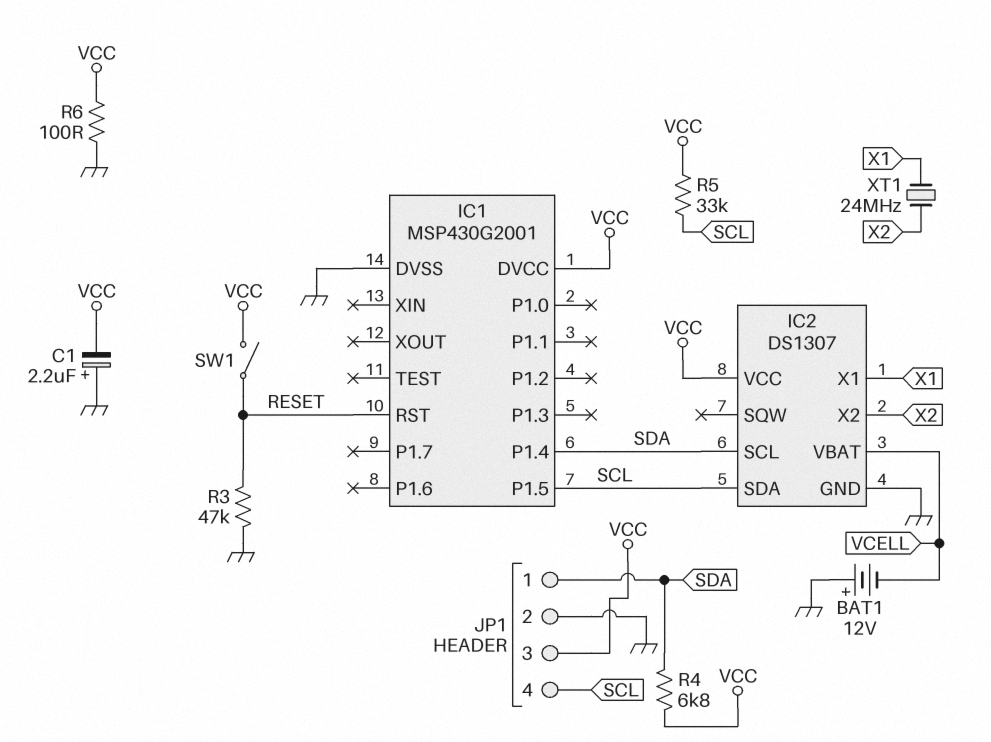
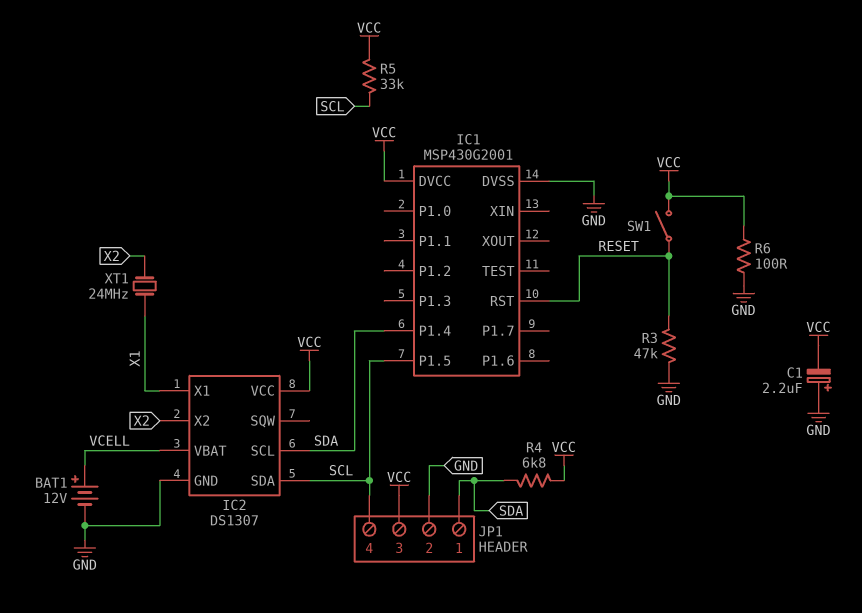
BAT1: 12V (plus GND, minus VCELL) -> 12V (plus VCELL, minus GND)

